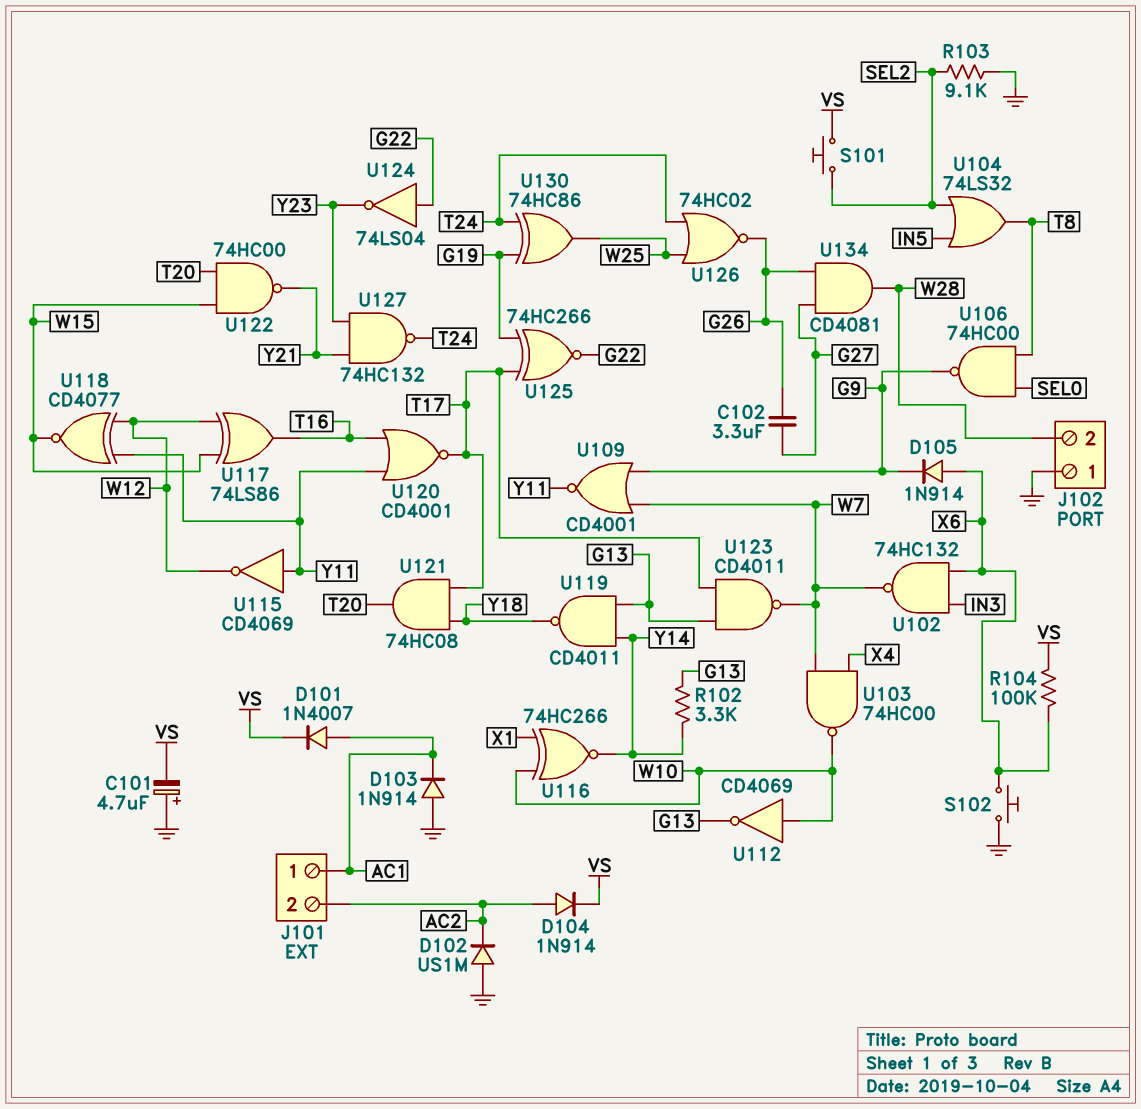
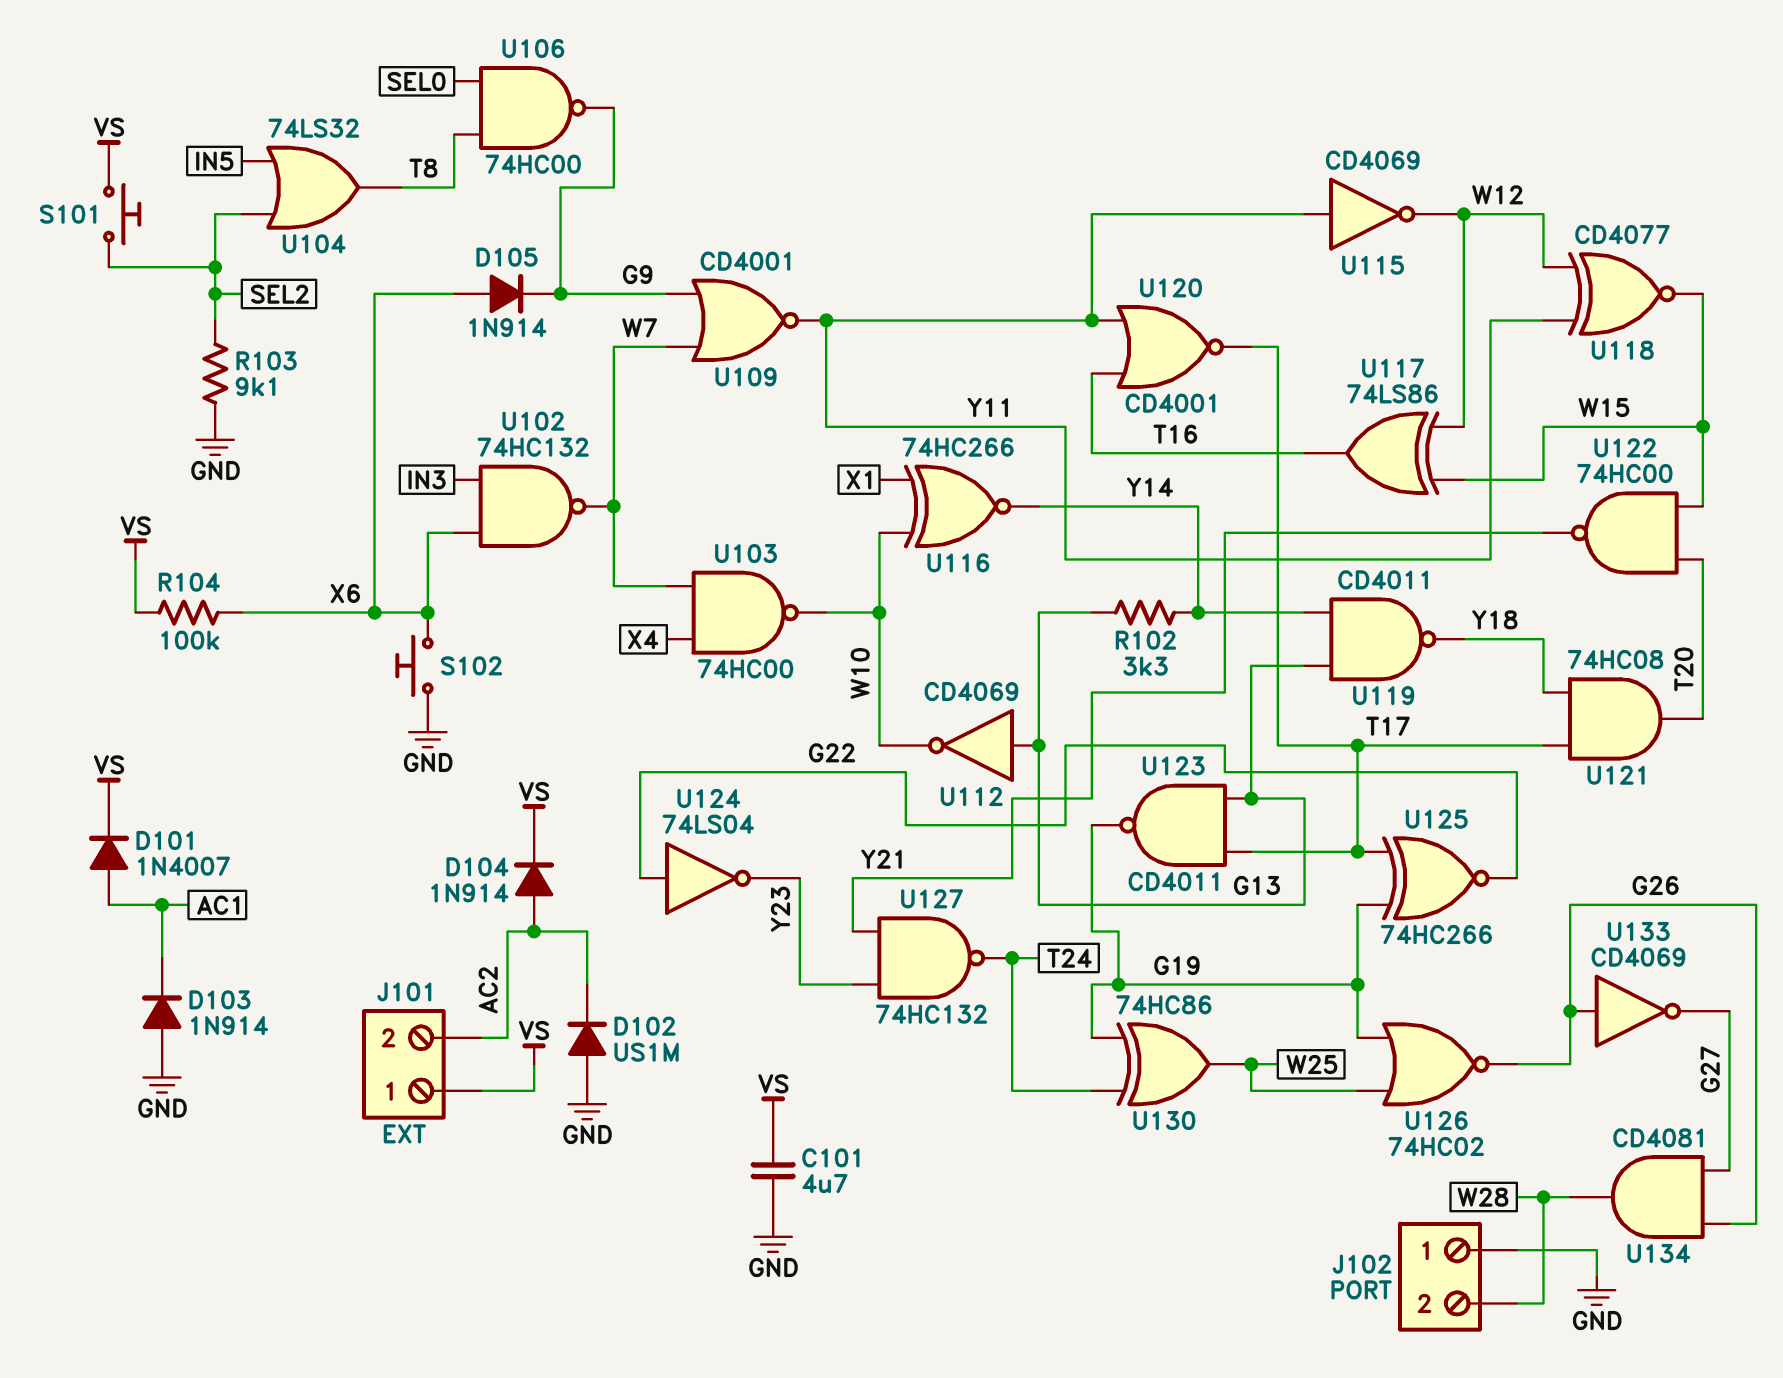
C101: 4.7uF (plus GND, minus VS) -> 4.7uF (GND, VS)
C102: 3.3uF (G26, G27) -> none
J101 pin 1: AC1 -> VS
U112: NOT CD4069 (in W10, out G13) -> NOT CD4069 (in G13, out W10)
U123: NAND CD4011 (in G13, in T17, out W7) -> NAND CD4011 (in G13, in T17, out G19)
U126: NOR 74HC02 (in T24, in W25, out G26) -> NOR 74HC02 (in G19, in W25, out G26)
U133: none -> NOT CD4069 (in G26, out G27)

